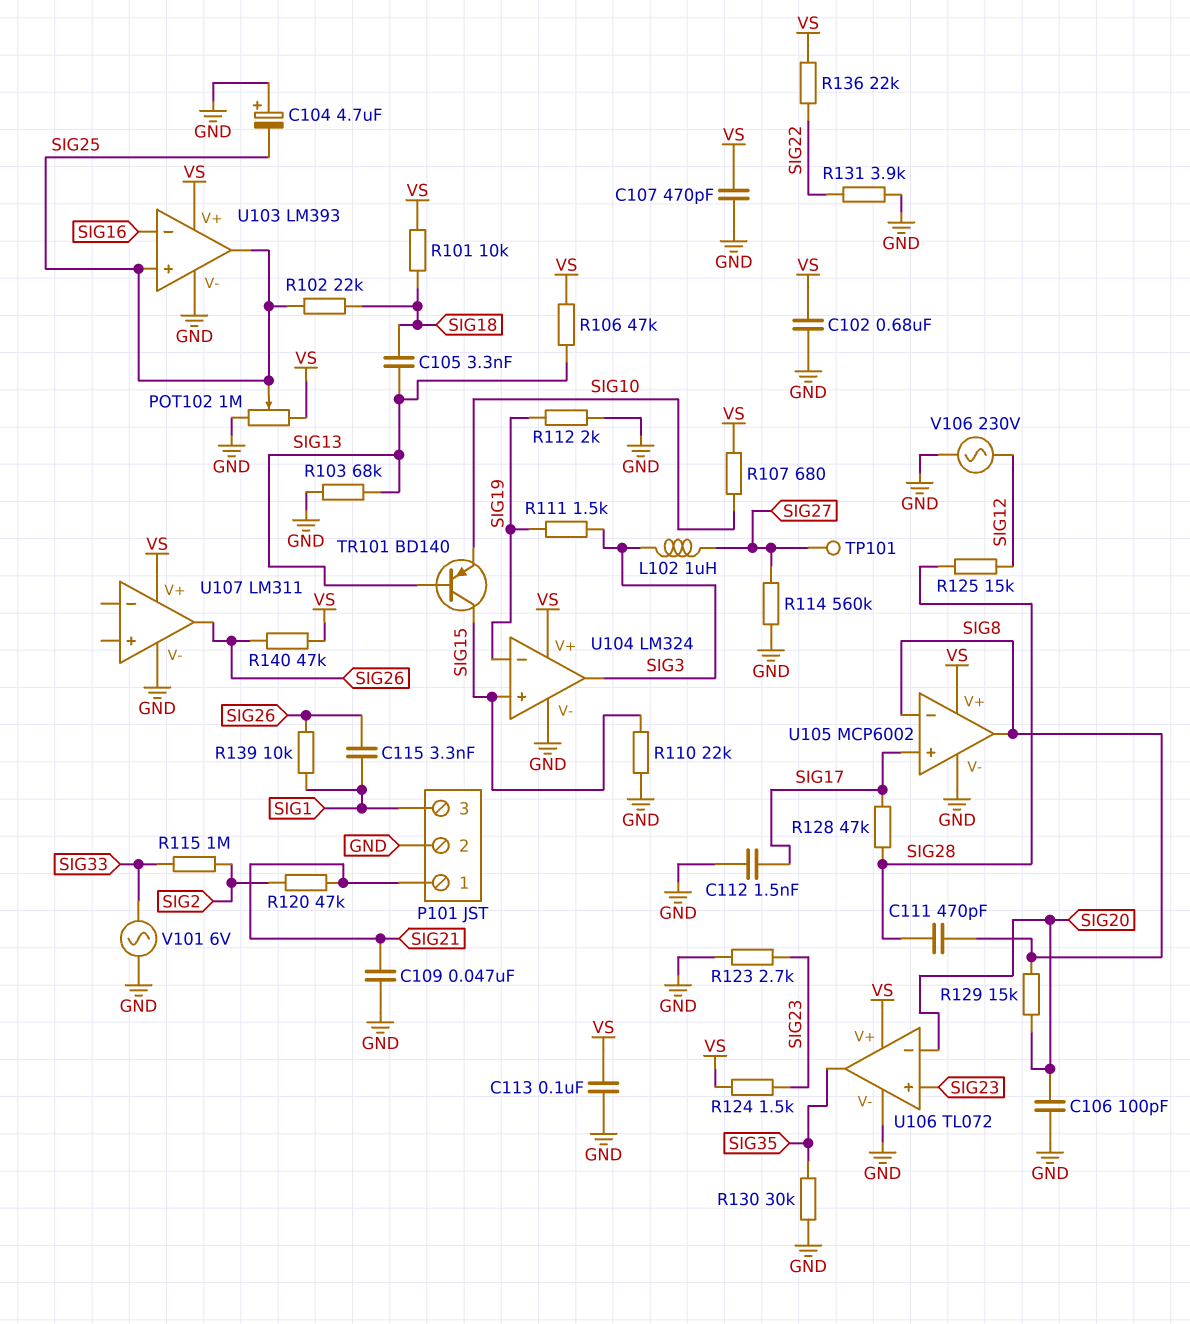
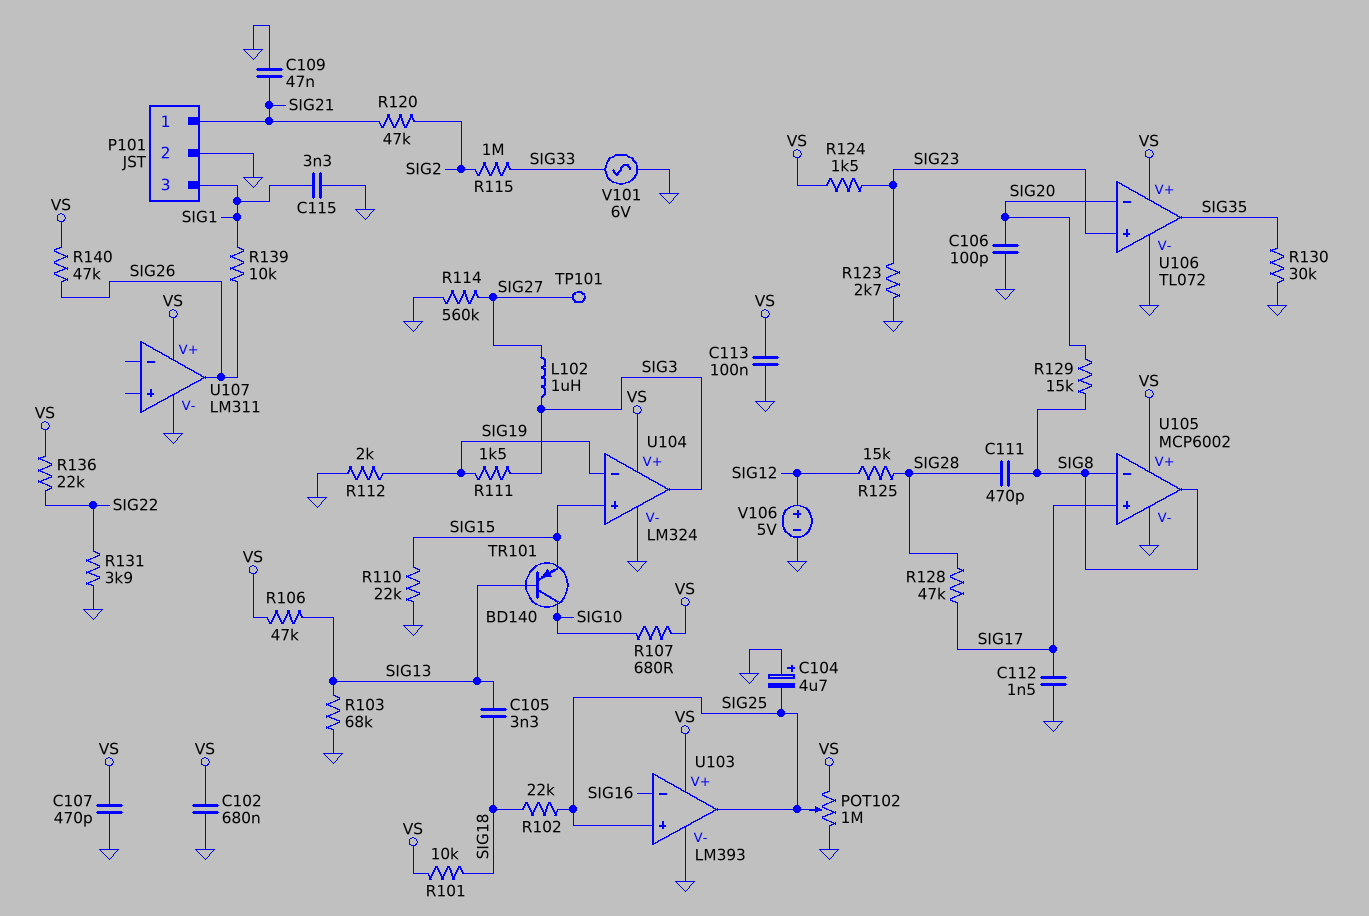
C115: 3.3nF (SIG1, SIG26) -> 3.3nF (GND, SIG1)
TR101: PNP BD140 (B SIG13, C SIG15, E SIG10) -> PNP BD140 (B SIG13, C SIG10, E SIG15)
V106: AC 230V (GND, SIG12) -> 5V (plus SIG12, minus GND)

